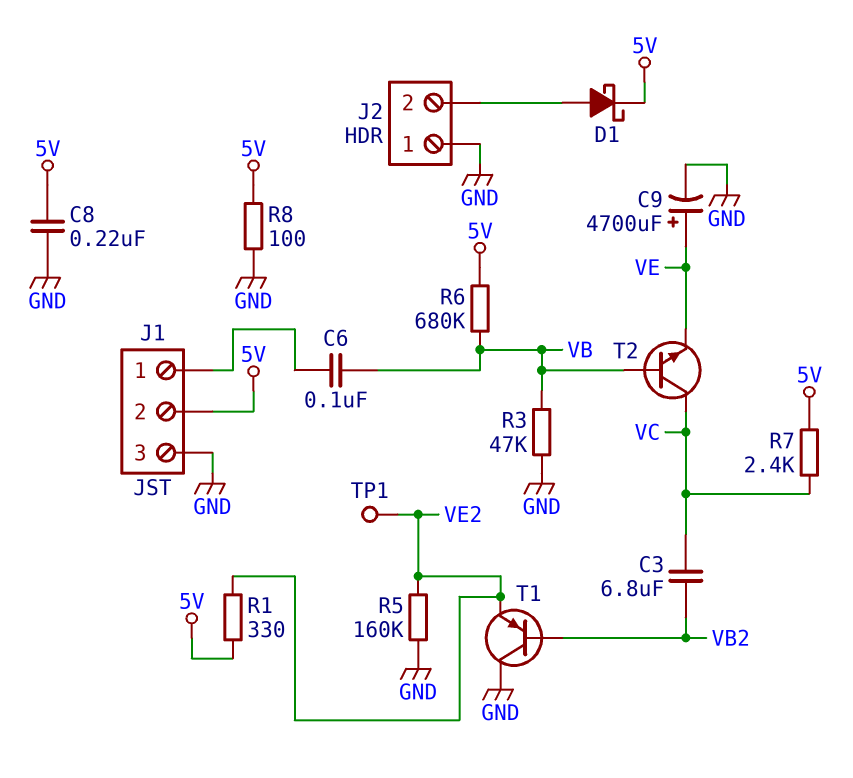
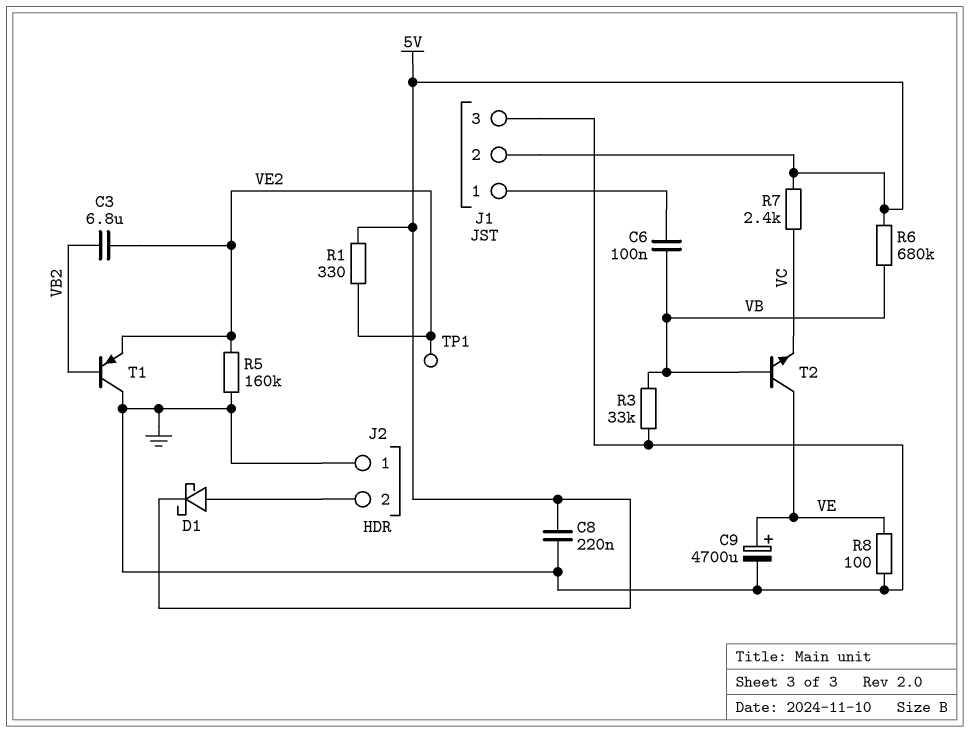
C3: 6.8uF (VB2, VC) -> 6.8uF (VB2, VE2)
R3: 47k (GND, VB) -> 33k (GND, VB)
R8: 100 (5V, GND) -> 100 (GND, VE)
T2: NPN (B VB, C VC, E VE) -> NPN (B VB, C VE, E VC)

